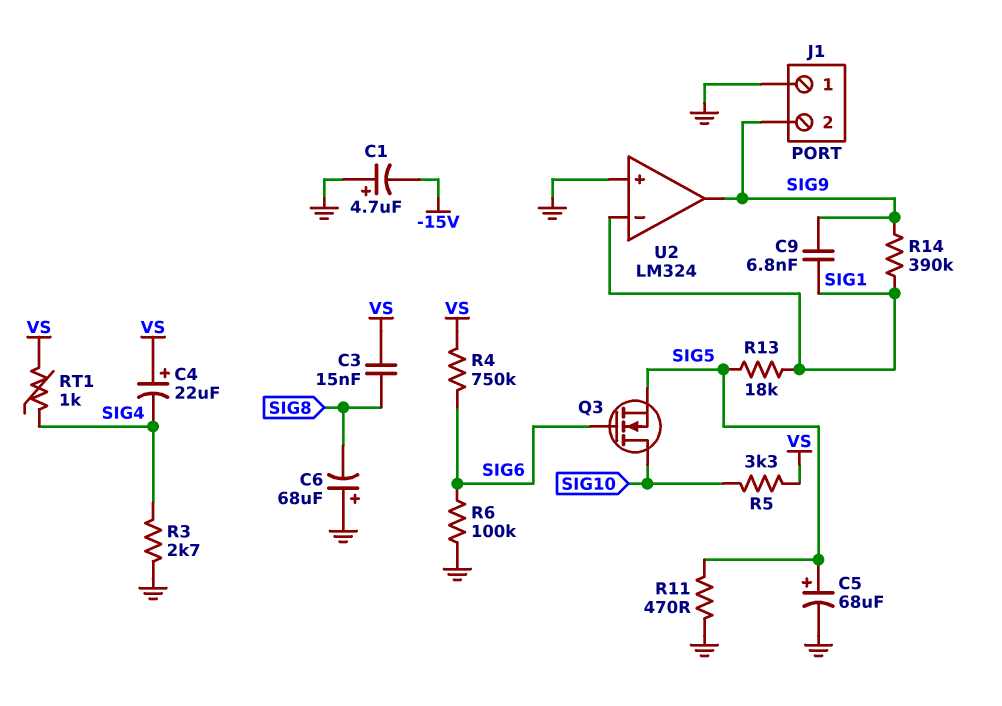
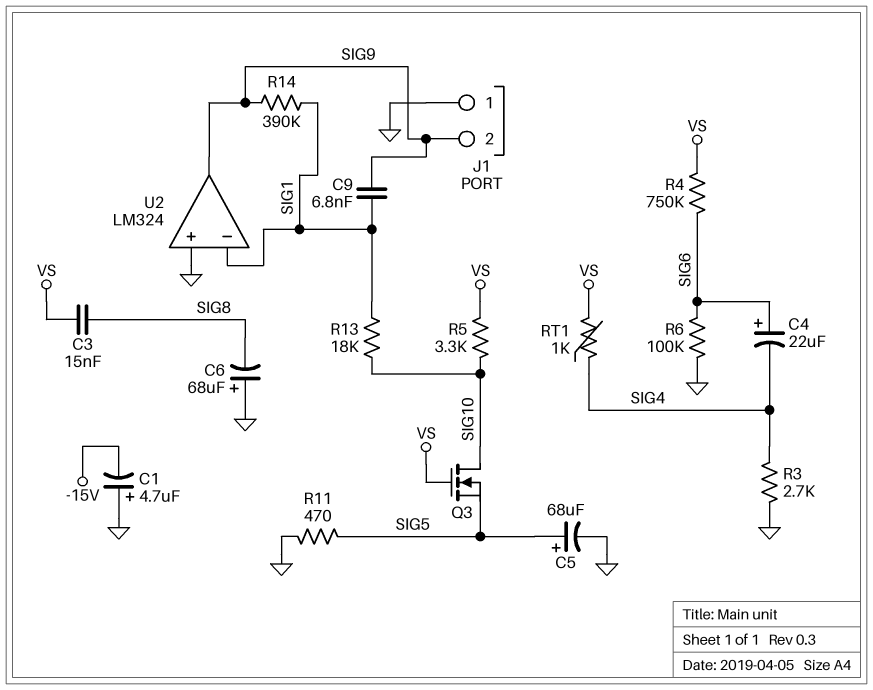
C4: 22uF (plus VS, minus SIG4) -> 22uF (plus SIG6, minus SIG4)
Q3: NMOS (G SIG6, D SIG10, S SIG5) -> NMOS (G VS, D SIG10, S SIG5)
R13: 18k (SIG1, SIG5) -> 18k (SIG1, SIG10)

